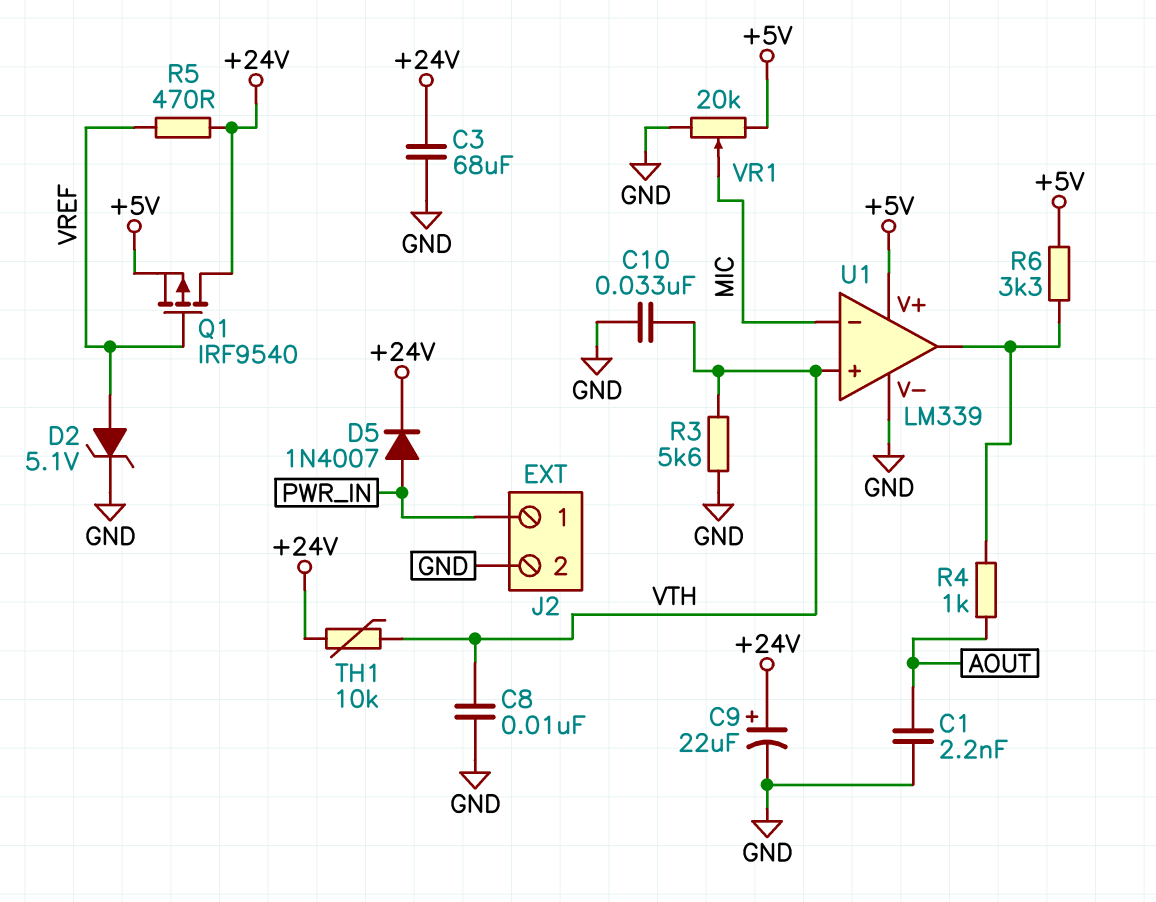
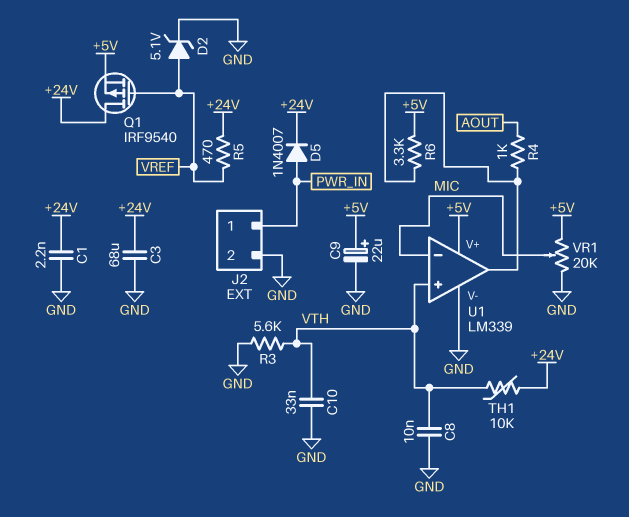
C1: 2.2nF (AOUT, GND) -> 2.2nF (+24V, GND)
C9: 22uF (plus +24V, minus GND) -> 22uF (plus +5V, minus GND)

